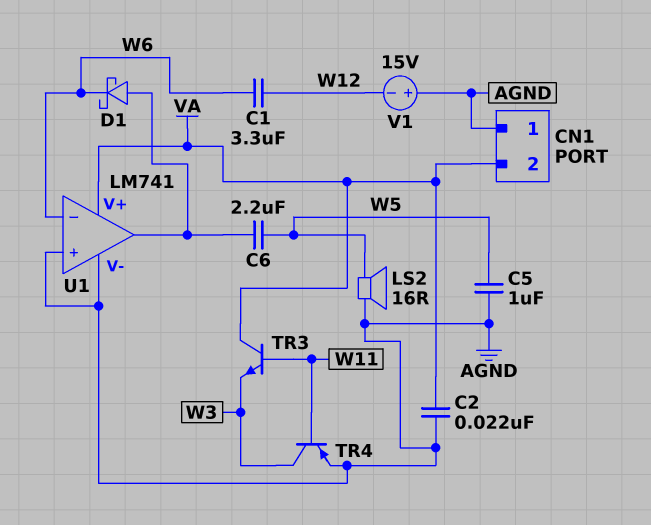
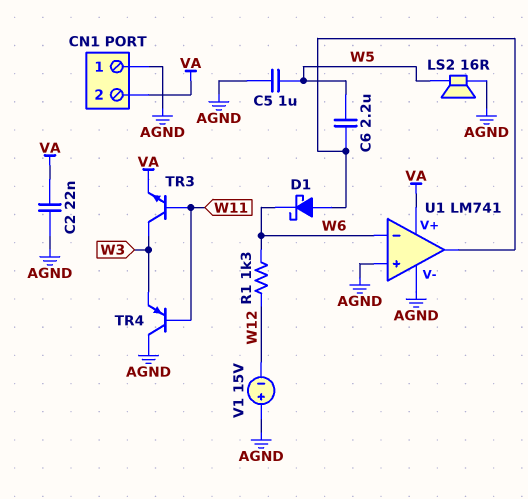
C1: 3.3uF (W6, W12) -> none
R1: none -> 1.3k (W6, W12)
TR3: NPN (B W11, C VA, E W3) -> NPN (B W11, C W3, E VA)
TR4: PNP (B W11, C W3, E AGND) -> PNP (B W11, C AGND, E W3)

